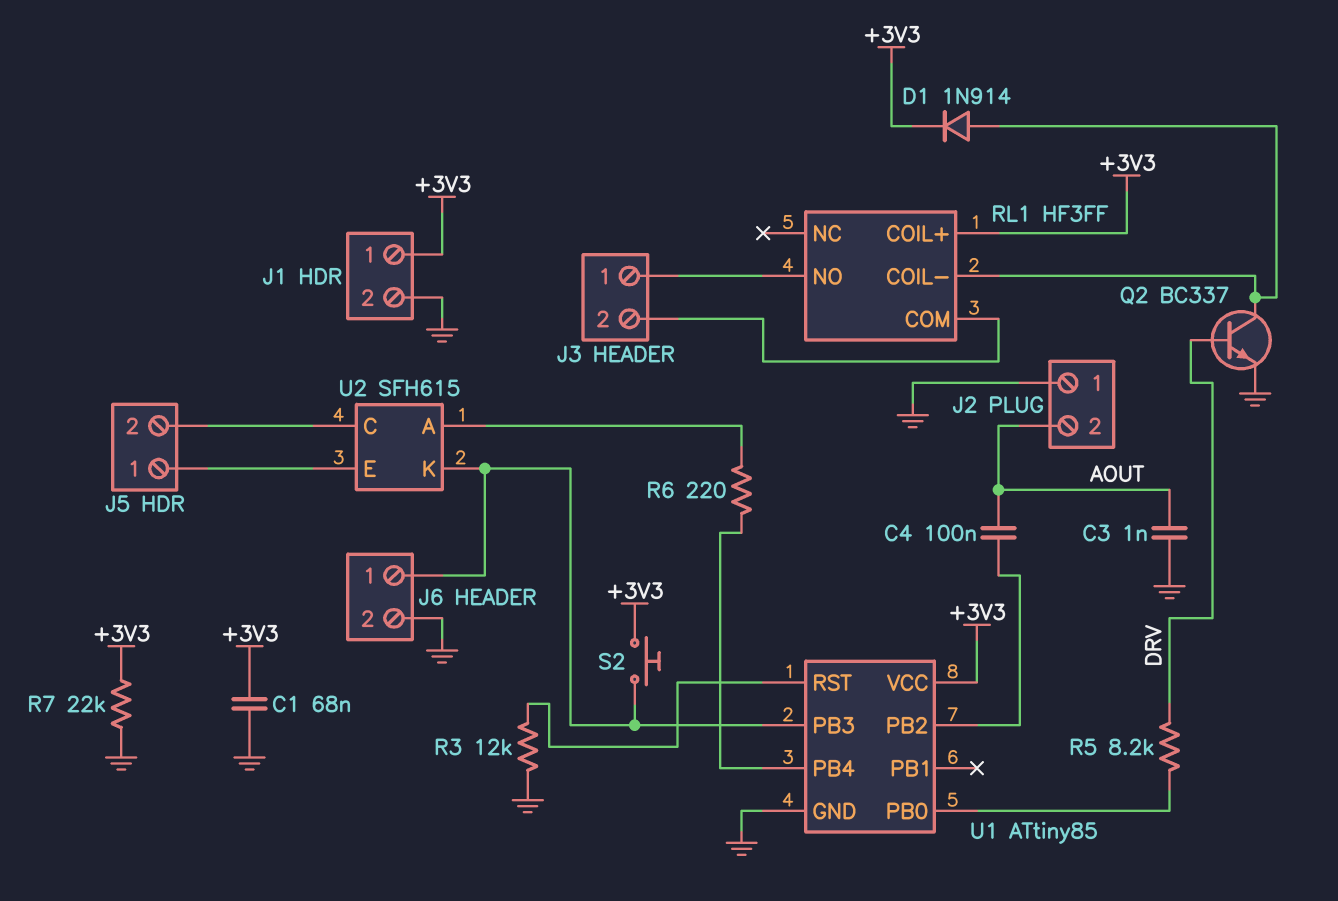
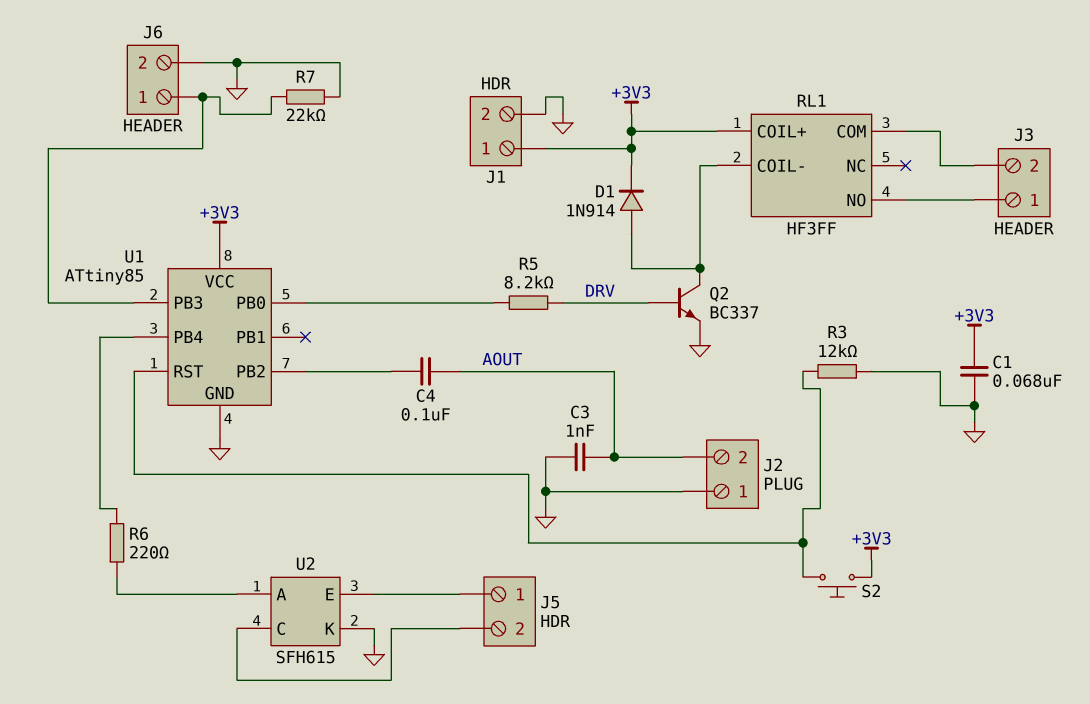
R7: 22k (+3V3, GND) -> 22k (GND, J6/1)
S2: button (+3V3, J6/1) -> button (+3V3, U1/RST)
U2 pin K: J6/1 -> GND

